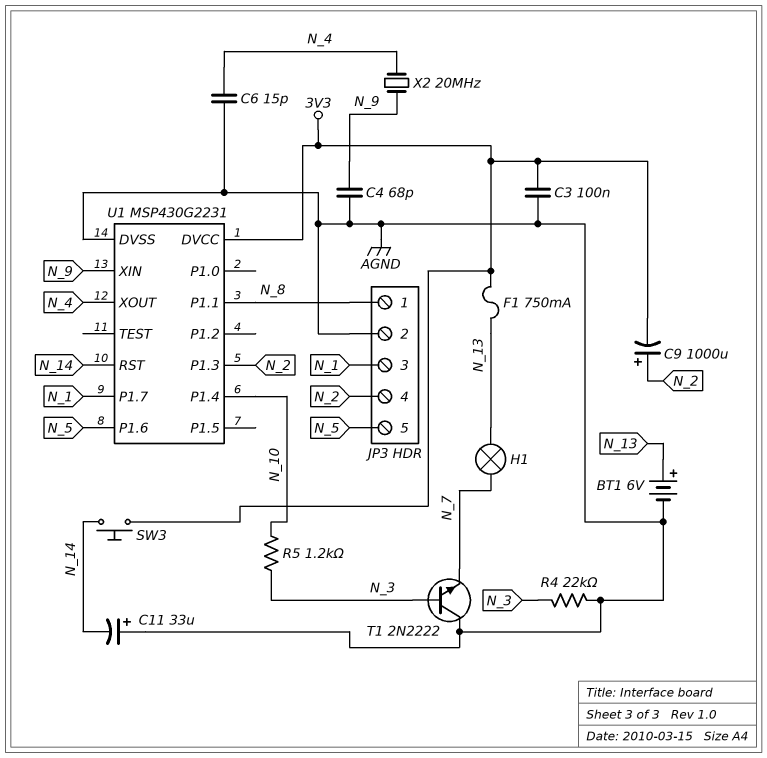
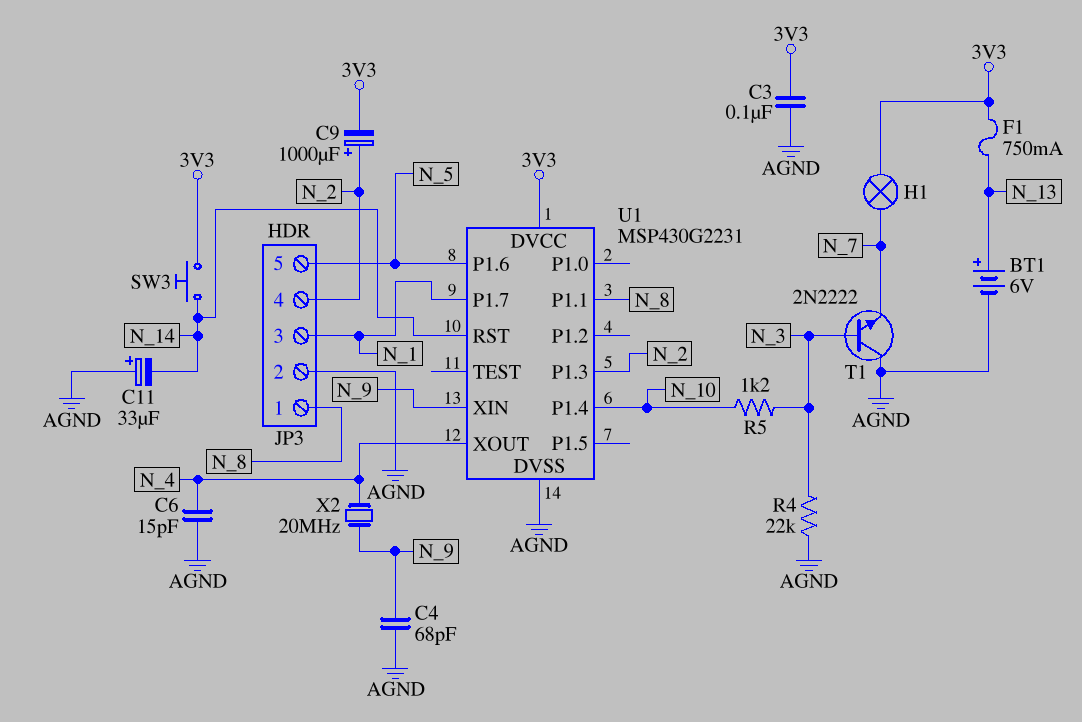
H1: lamp (N_7, N_13) -> lamp (3V3, N_7)

